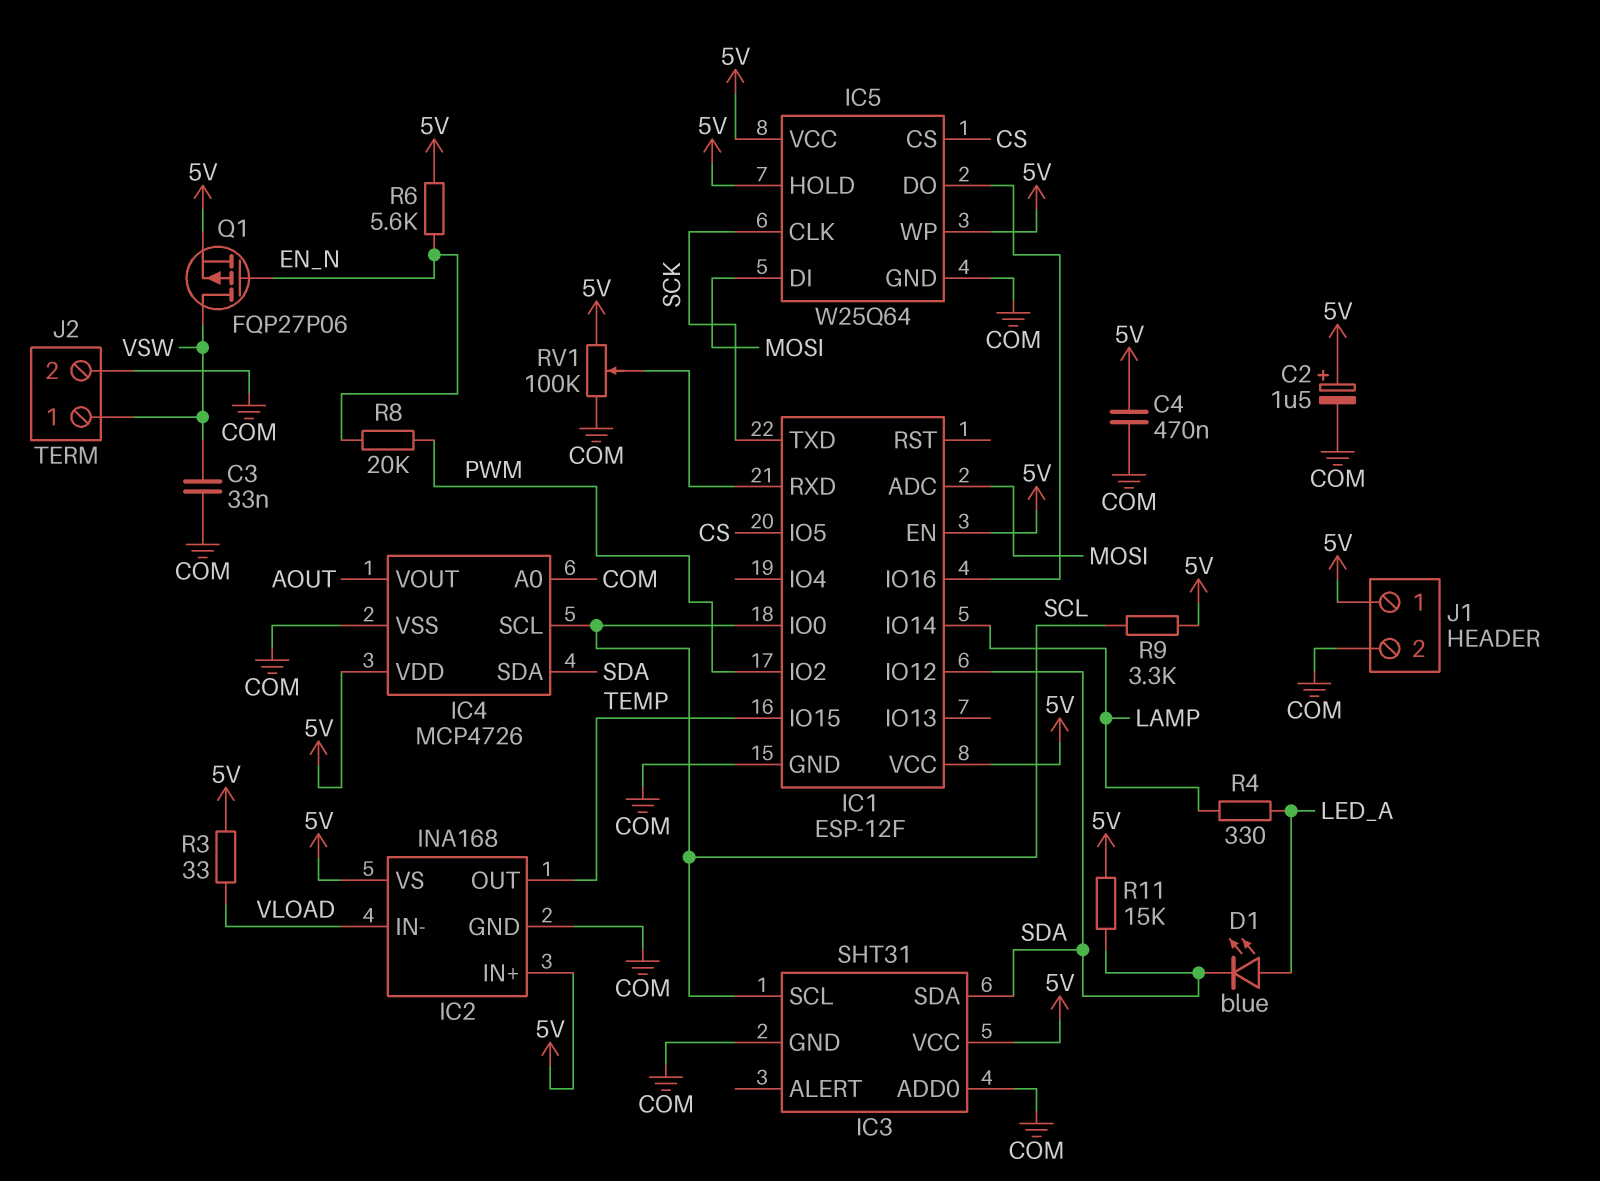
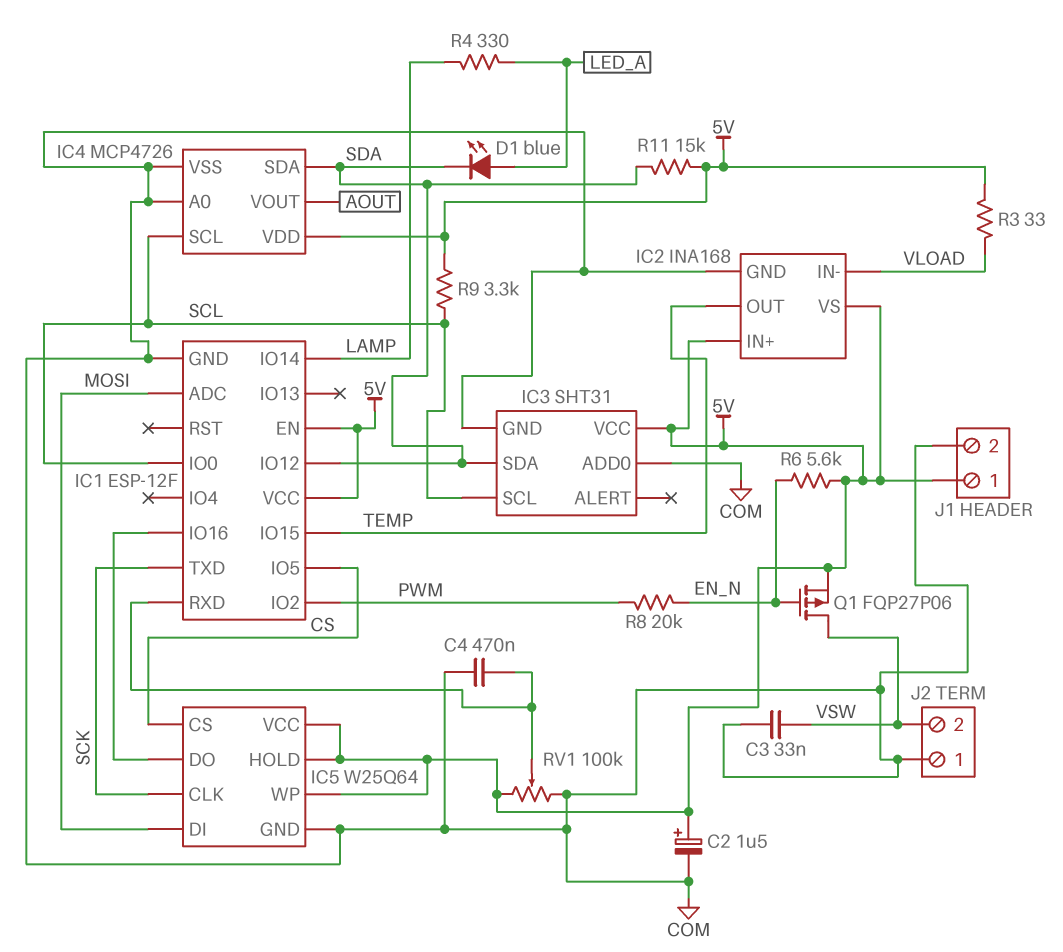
C4: 470nF (5V, COM) -> 470nF (COM, IC1/RXD)
J2 pin 1: VSW -> COM
J2 pin 2: COM -> VSW

